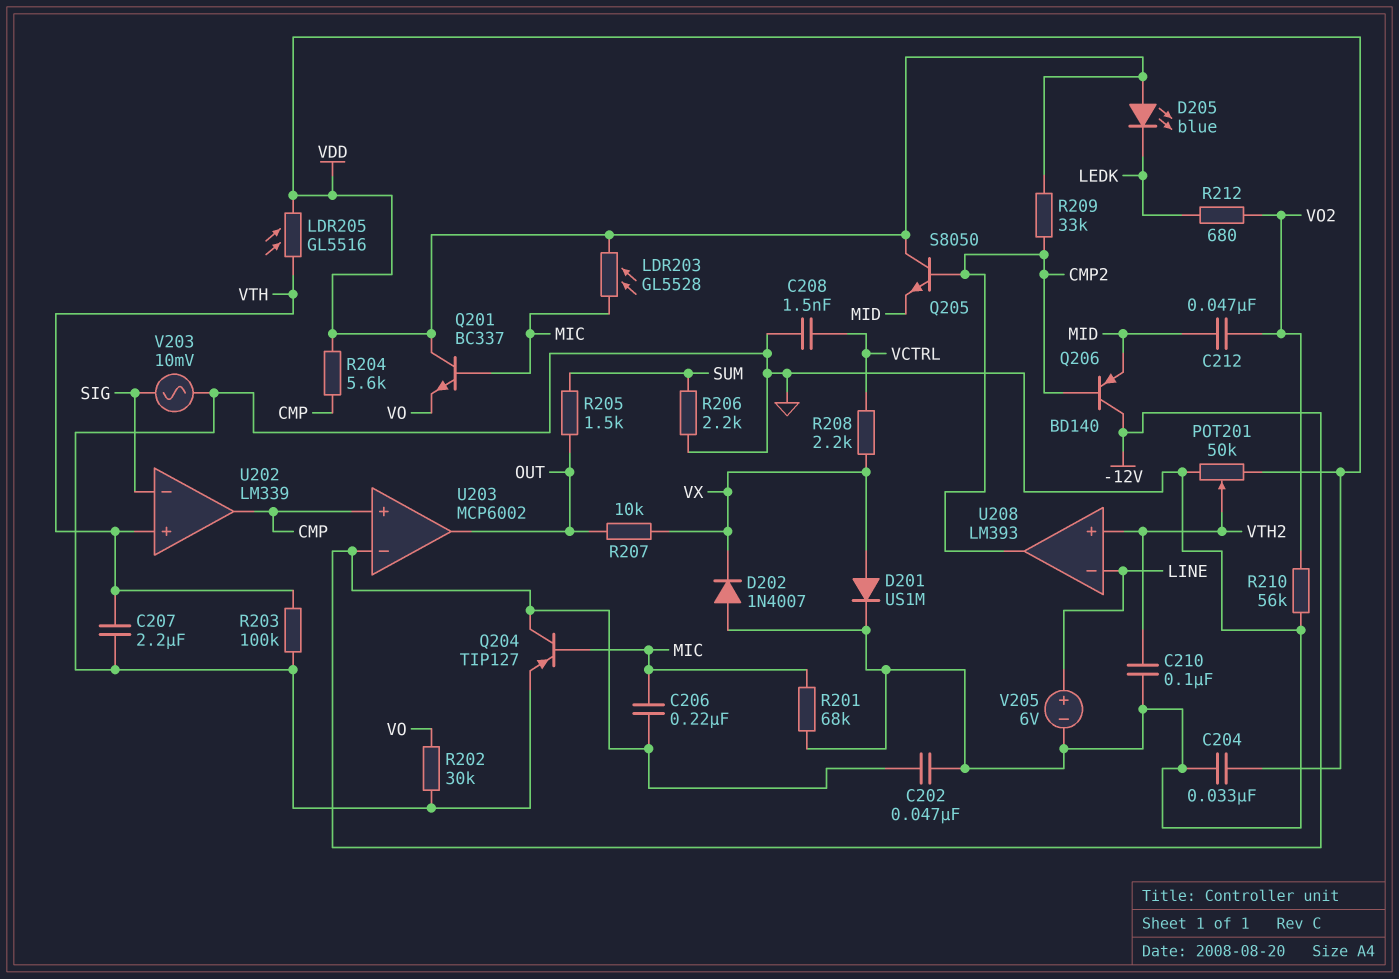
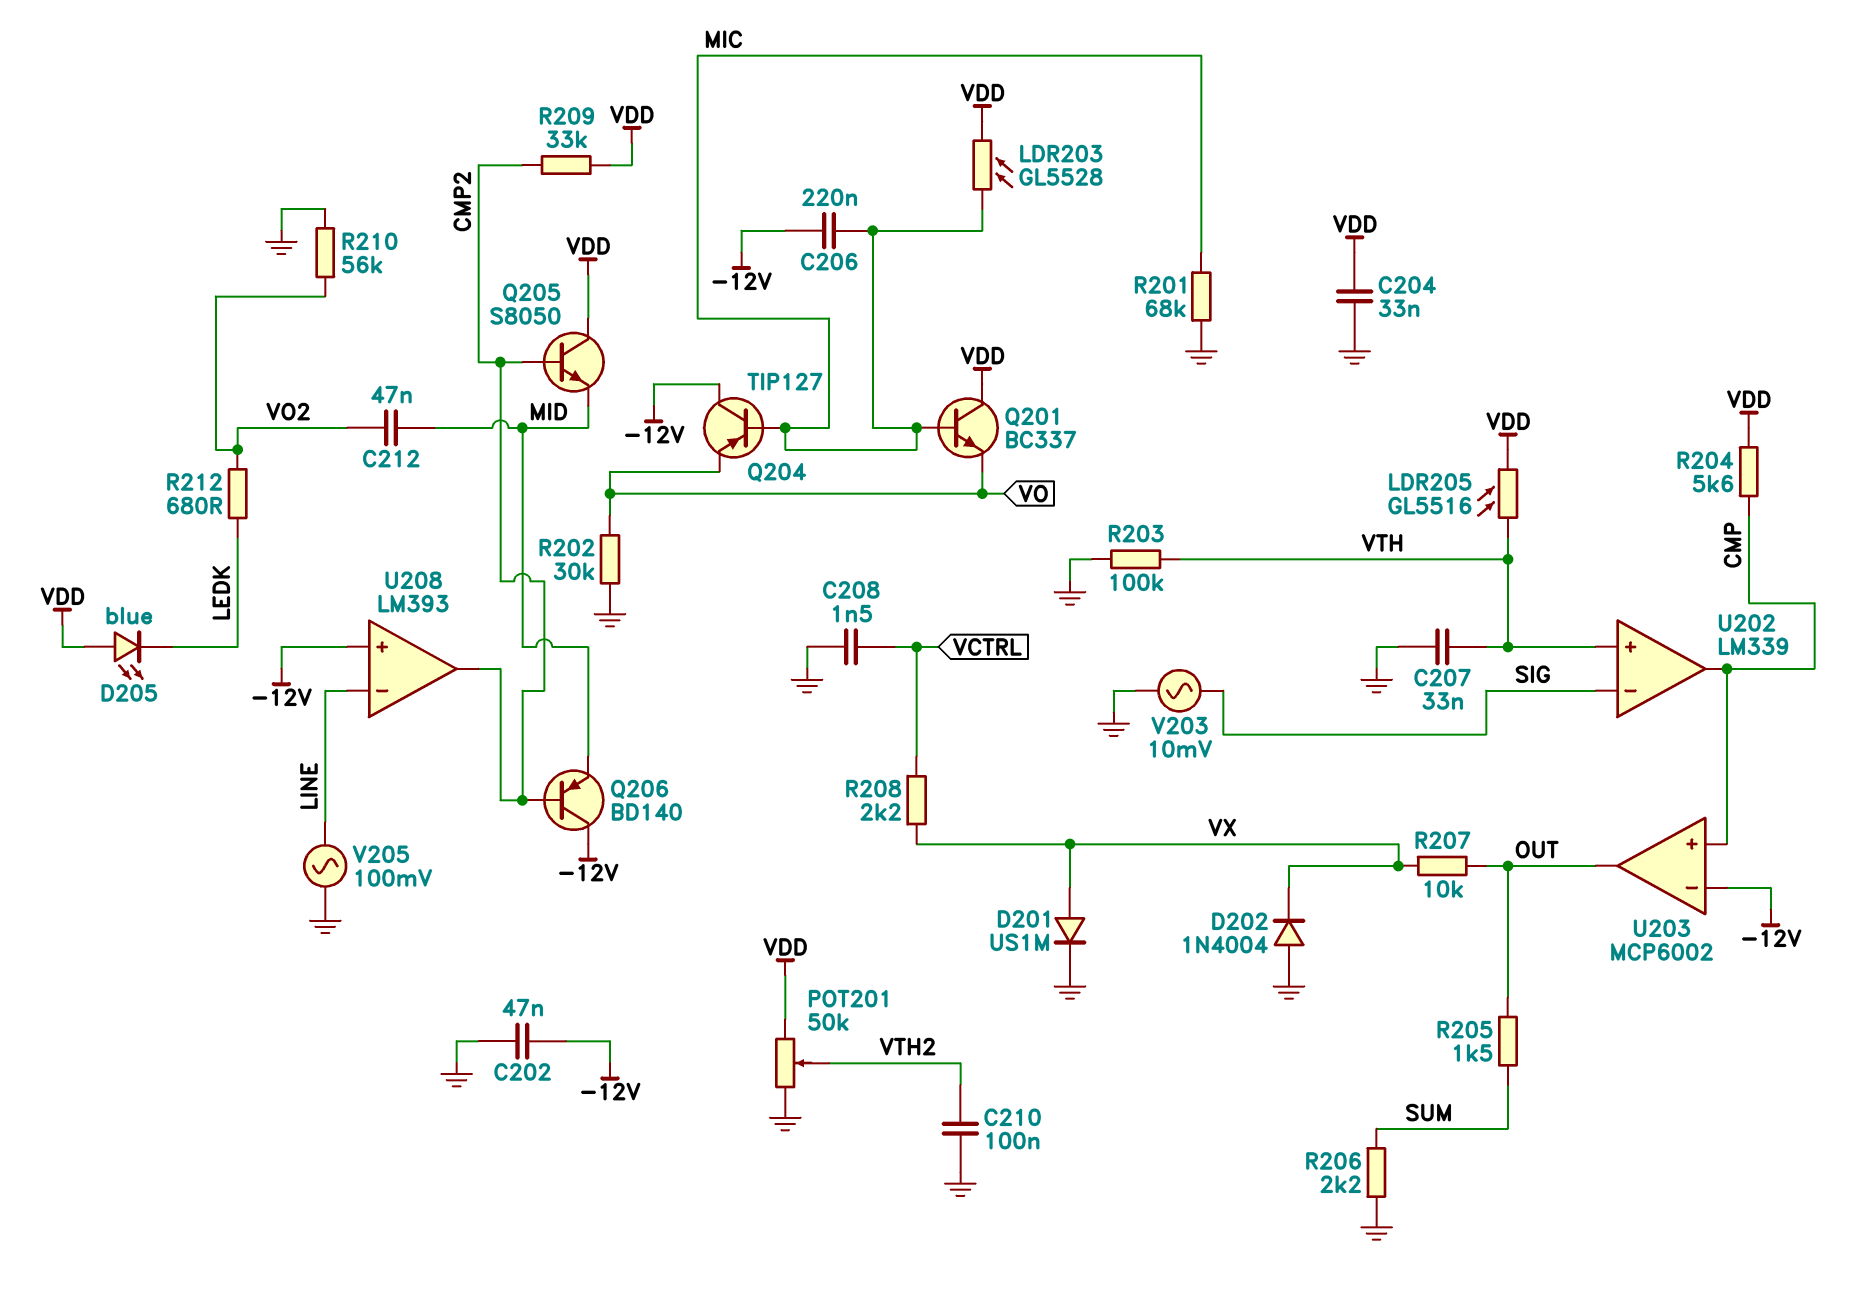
C207: 2.2uF (GND, VTH) -> 33nF (GND, VTH)
D202: diode 1N4007 (A GND, K VX) -> diode 1N4004 (A GND, K VX)
Q204: PNP TIP127 (B MIC, C -12V, E GND) -> PNP TIP127 (B MIC, C -12V, E VO)
U208 pin in+: VTH2 -> -12V
V205: 6V (plus LINE, minus GND) -> AC 100mV (GND, LINE)

